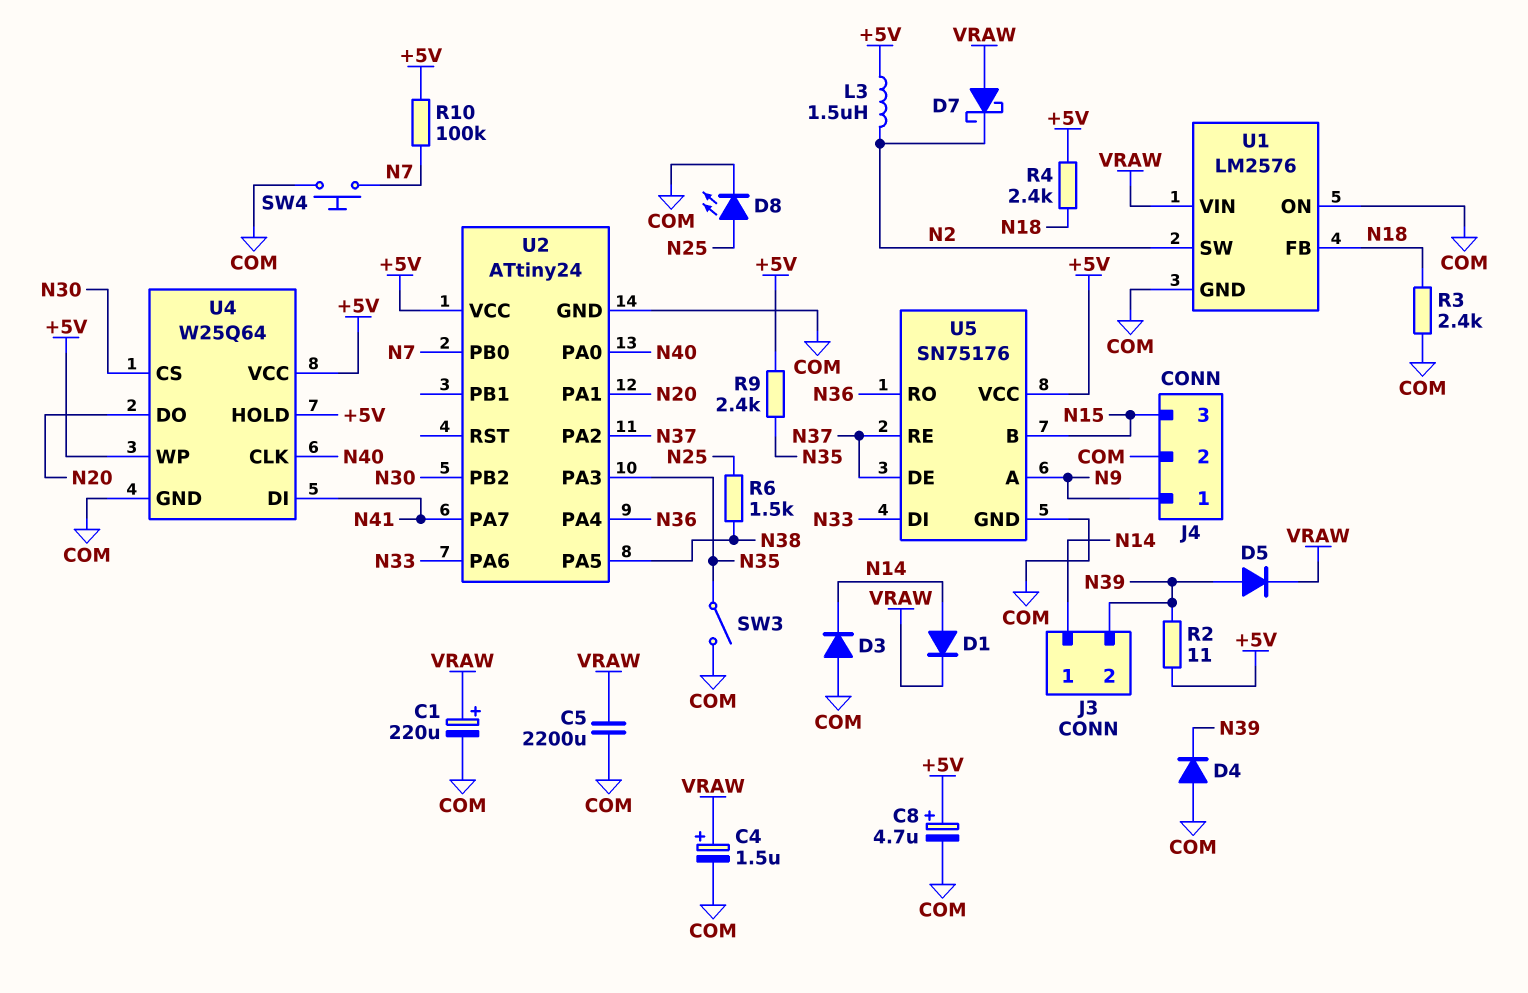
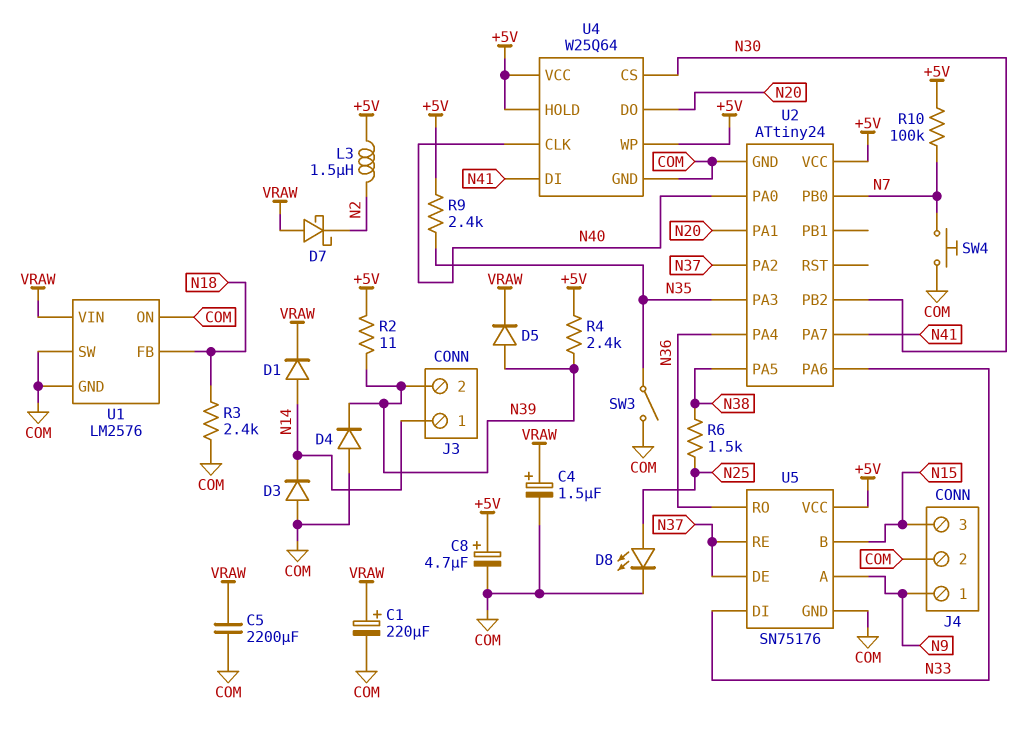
R4: 2.4k (+5V, N18) -> 2.4k (+5V, N39)
U1 pin SW: N2 -> COM

